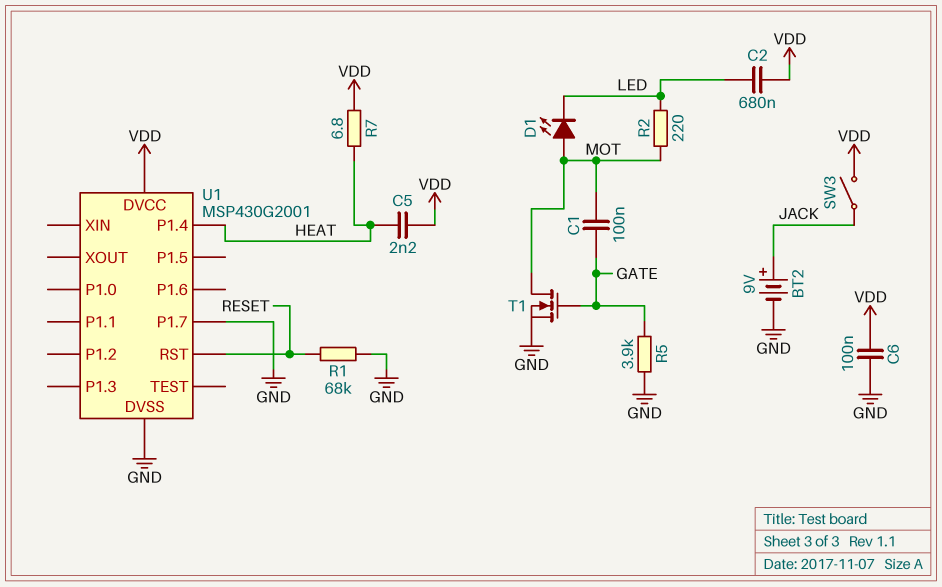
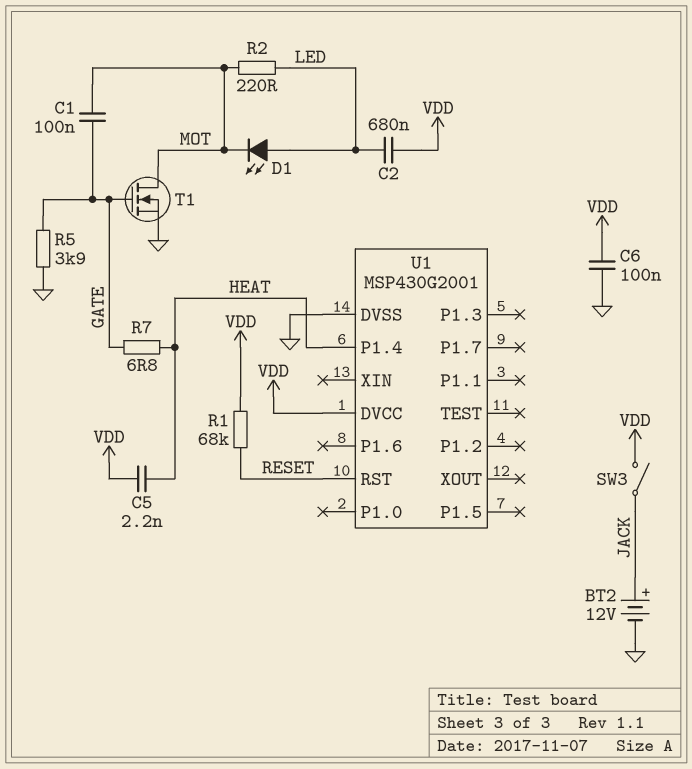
BT2: 9V (plus JACK, minus GND) -> 12V (plus JACK, minus GND)
D1: LED (A MOT, K LED) -> LED (A LED, K MOT)
R1: 68k (GND, RESET) -> 68k (RESET, VDD)
R7: 6.8 (HEAT, VDD) -> 6.8 (GATE, HEAT)
U1 pin P1.7: GND -> none

